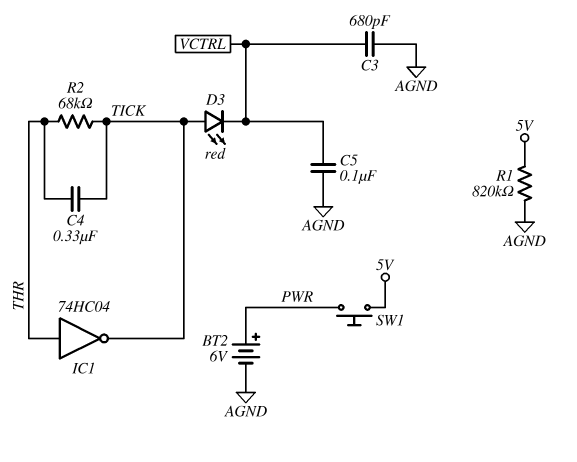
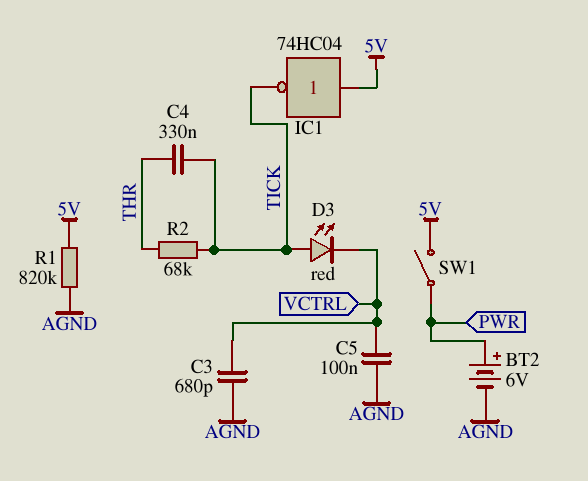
IC1: NOT 74HC04 (in THR, out TICK) -> NOT 74HC04 (in 5V, out TICK)
SW1: button (5V, PWR) -> switch (5V, PWR)

